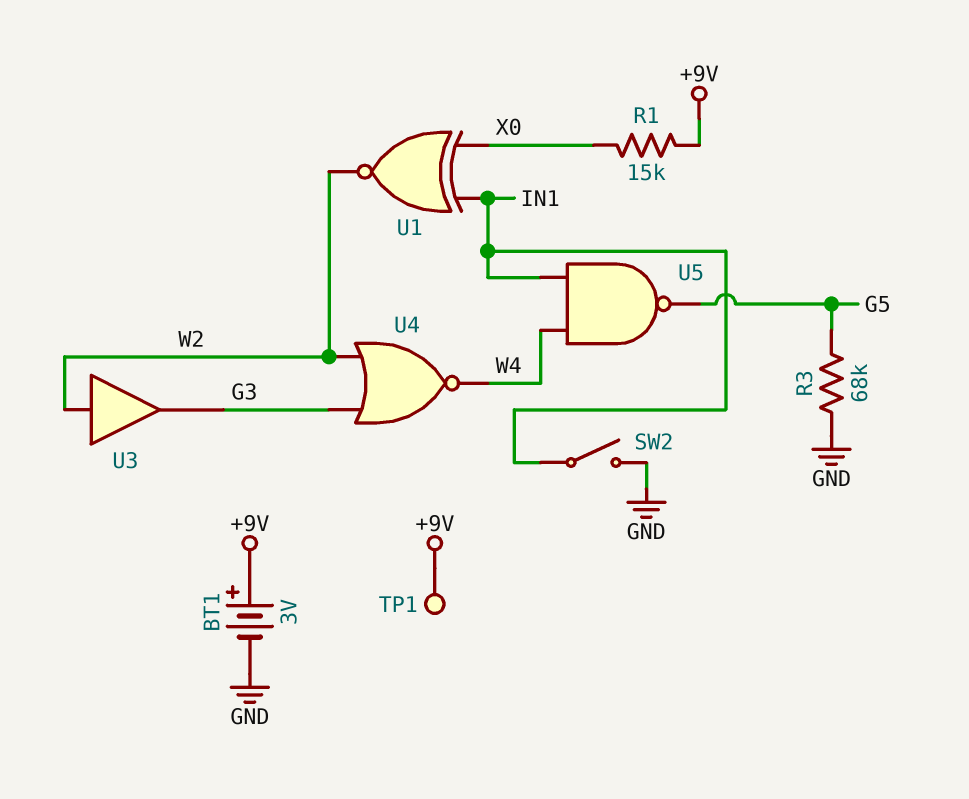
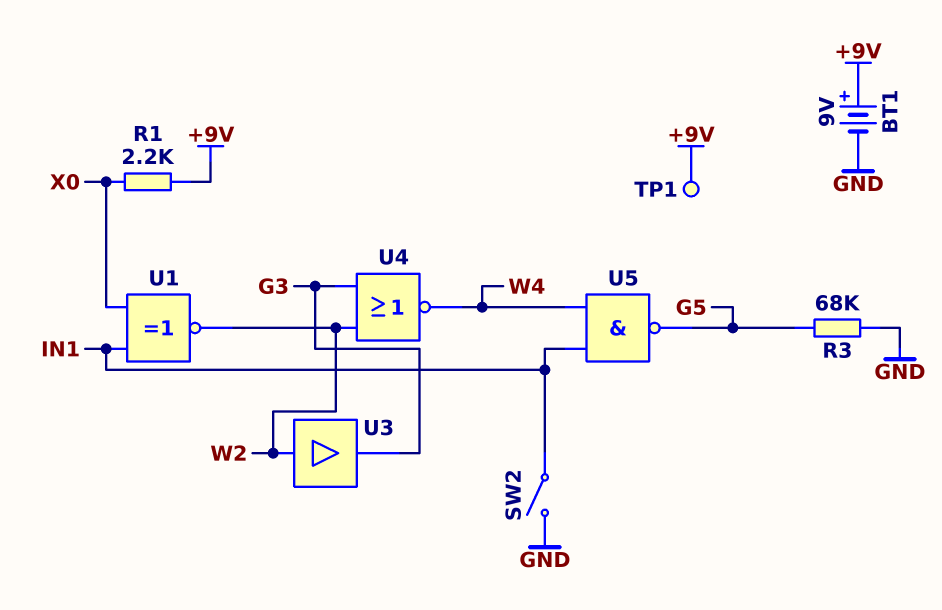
BT1: 3V (plus +9V, minus GND) -> 9V (plus +9V, minus GND)
R1: 15k (+9V, X0) -> 2.2k (+9V, X0)

